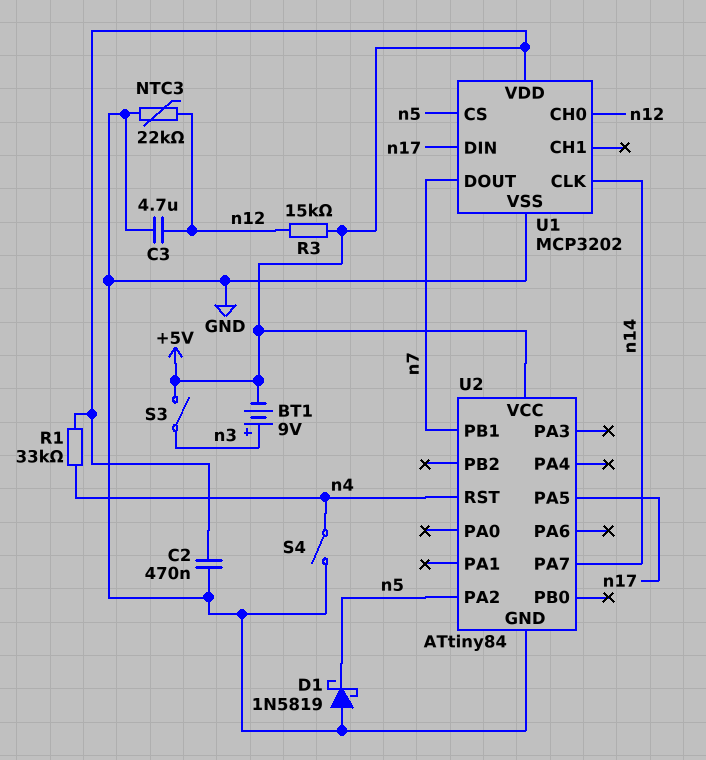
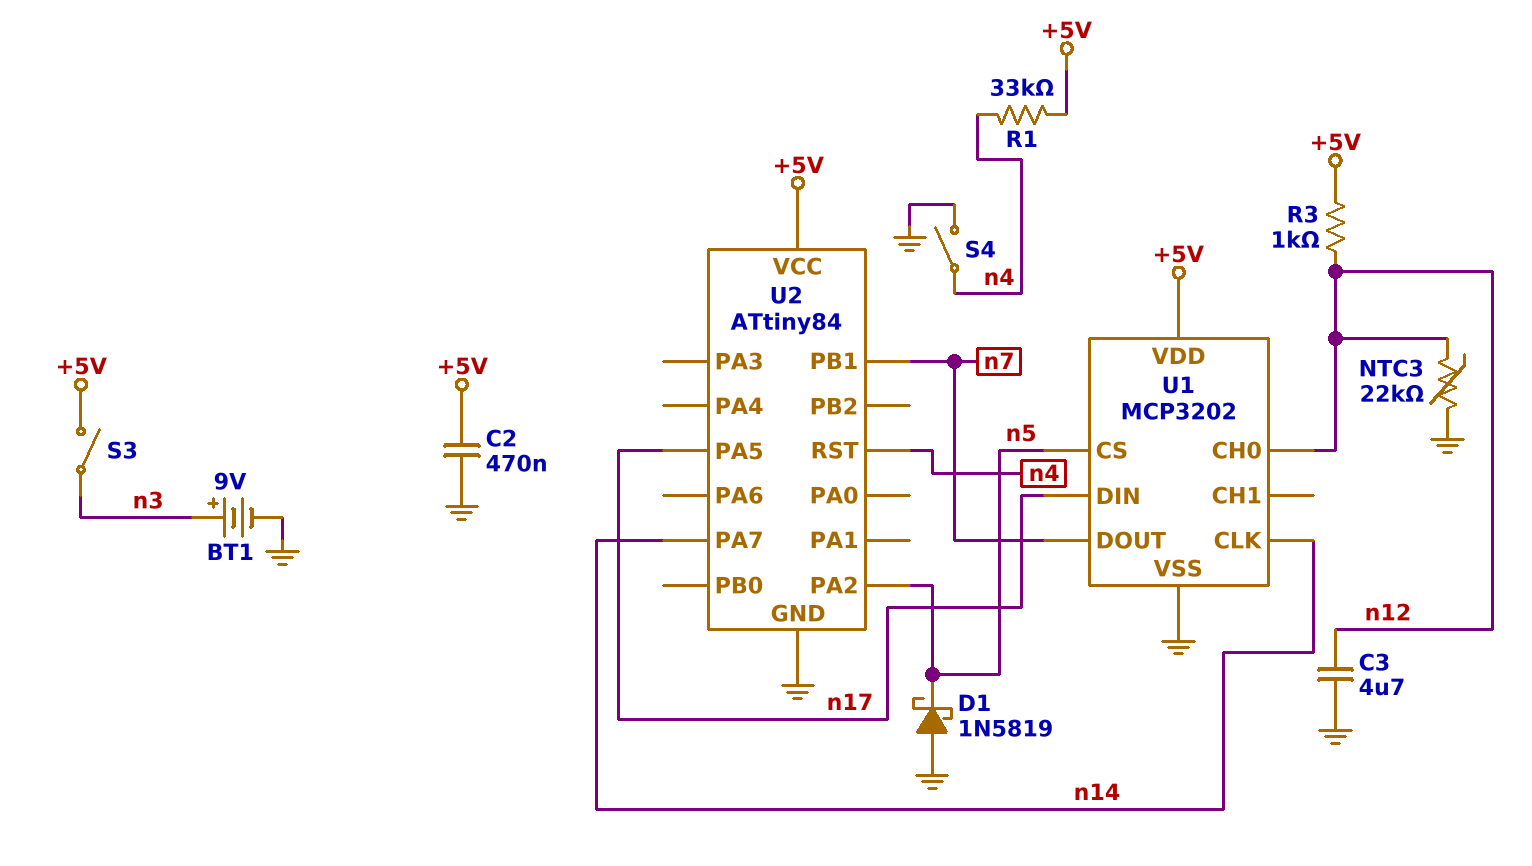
BT1: 9V (plus n3, minus +5V) -> 9V (plus n3, minus GND)
R3: 15k (+5V, n12) -> 1k (+5V, n12)

